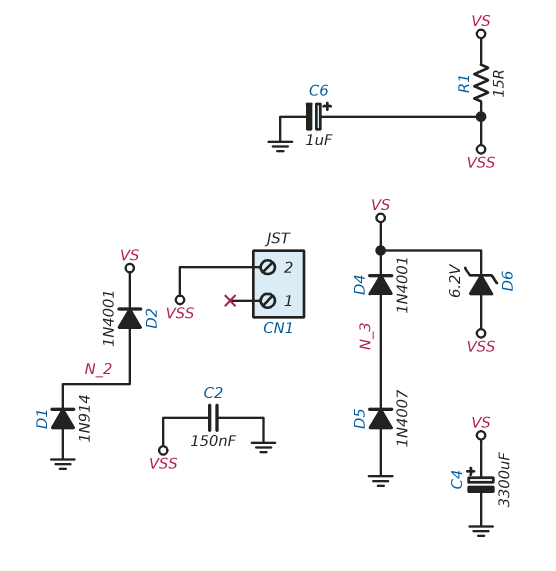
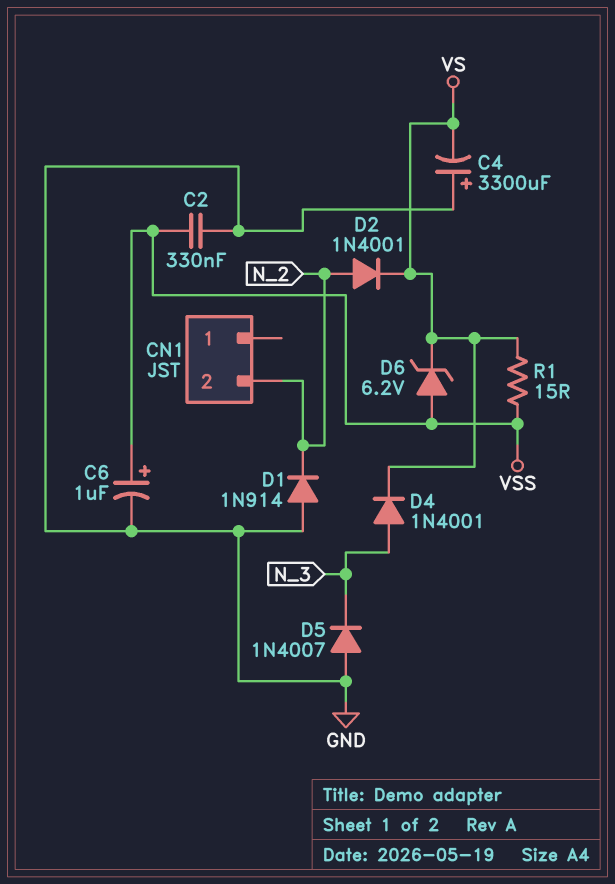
C2: 150nF (GND, VSS) -> 330nF (GND, VSS)
C4: 3300uF (plus VS, minus GND) -> 3300uF (plus GND, minus VS)
CN1 pin 2: VSS -> N_2

